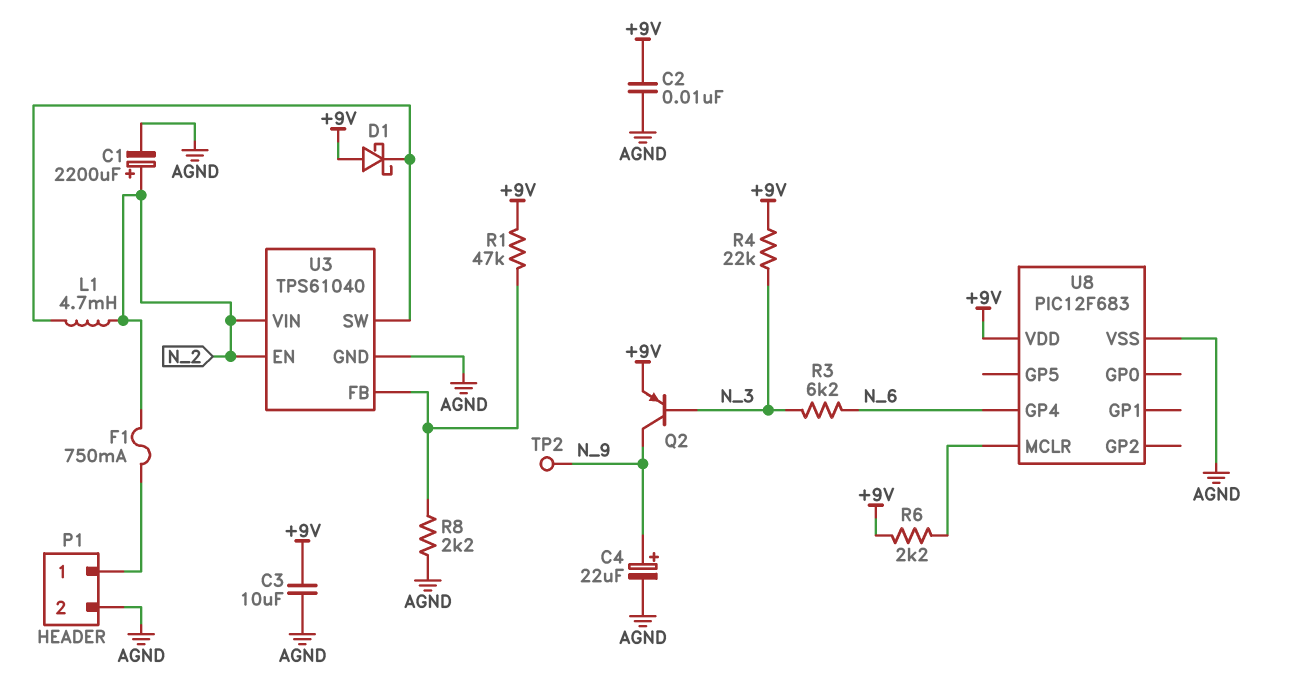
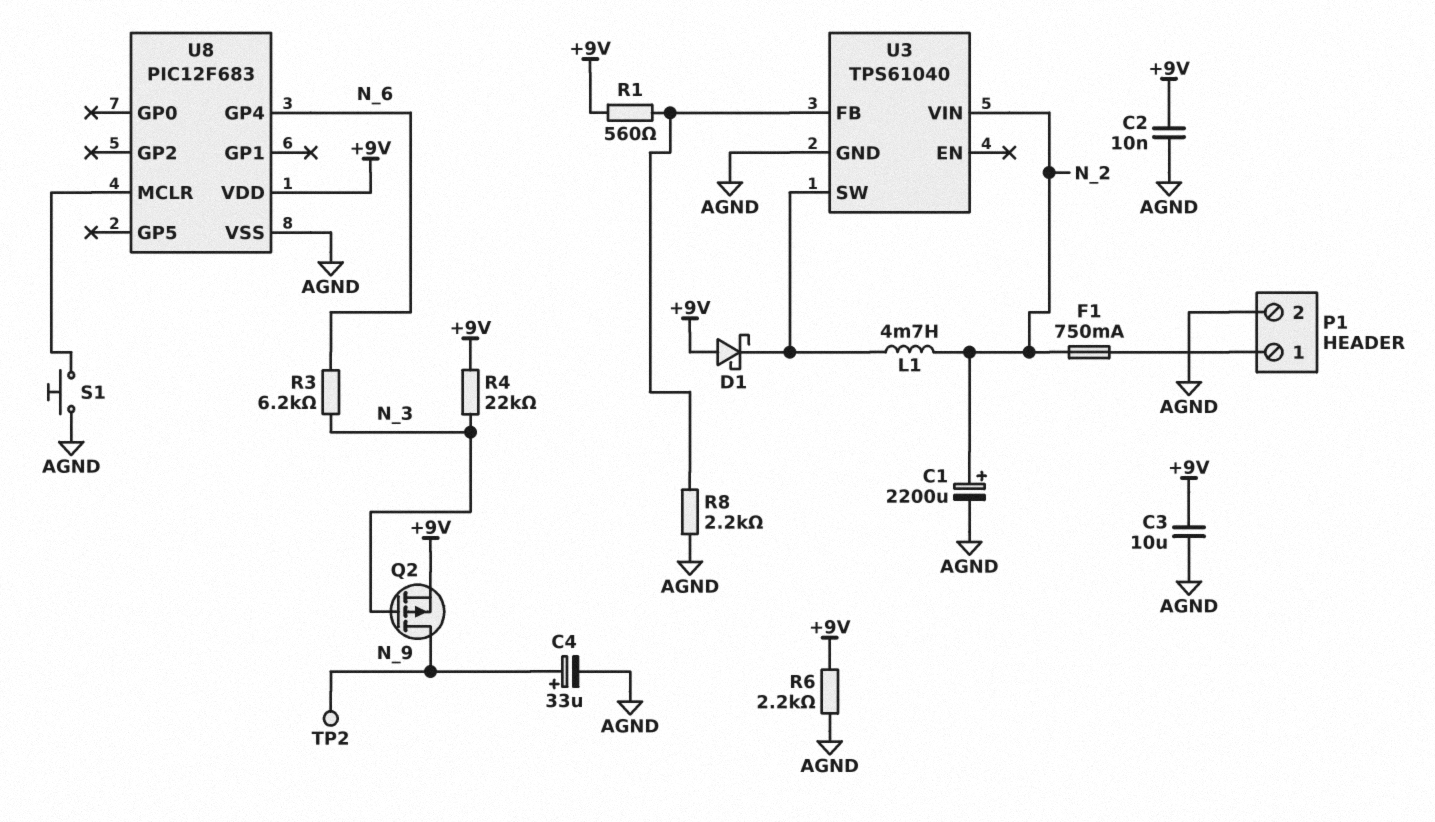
C4: 22uF (plus N_9, minus AGND) -> 33uF (plus N_9, minus AGND)
Q2: PNP (B N_3, C N_9, E +9V) -> PMOS (G N_3, D N_9, S +9V)
R1: 47k (+9V, U3/FB) -> 560 (+9V, U3/FB)
R6: 2.2k (+9V, U8/MCLR) -> 2.2k (+9V, AGND)
S1: none -> button (AGND, U8/MCLR)
U3 pin EN: N_2 -> none

